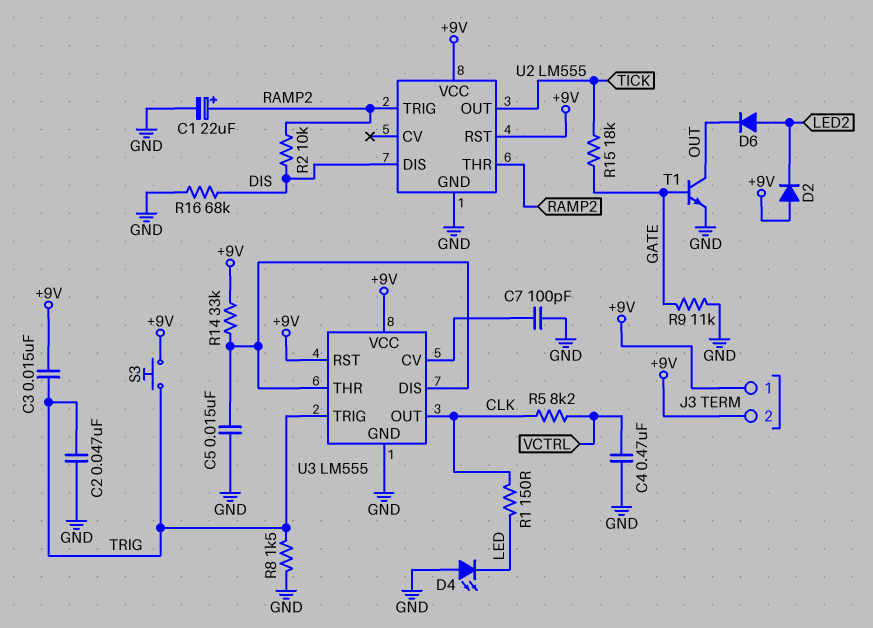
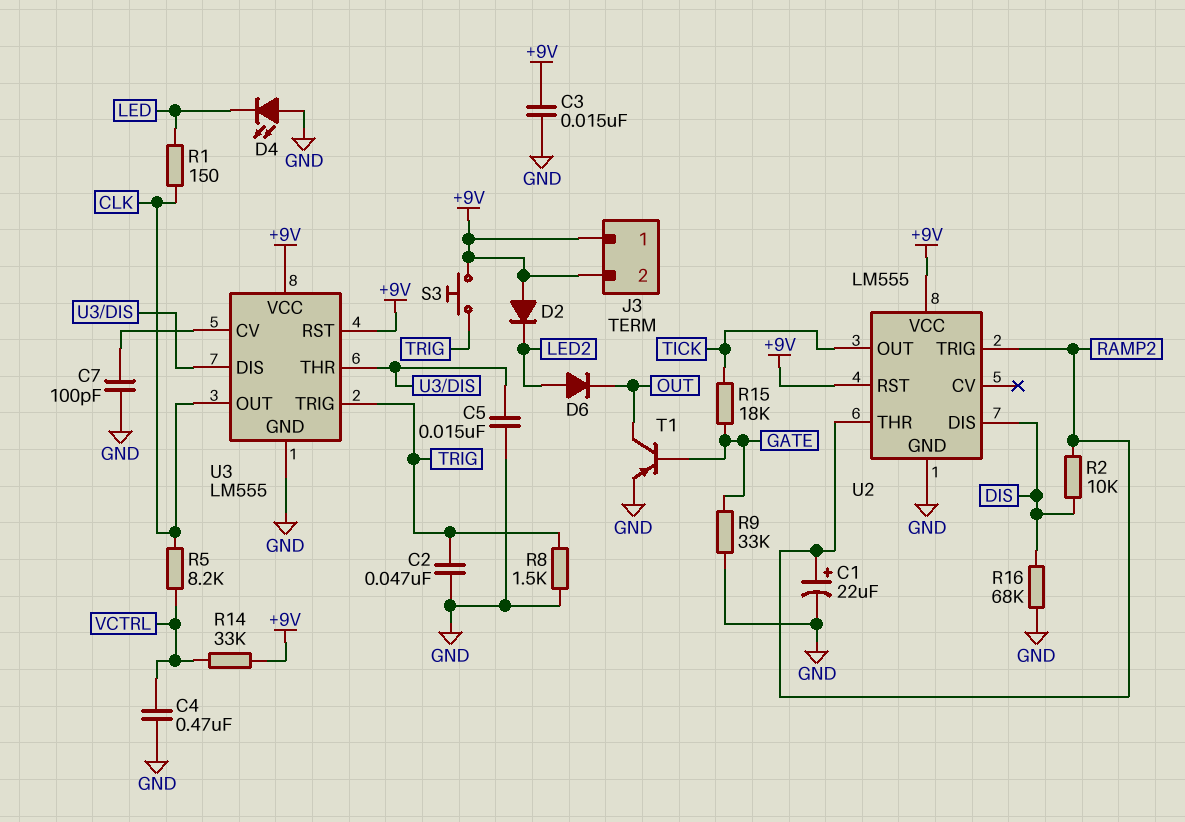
C3: 15nF (+9V, TRIG) -> 15nF (+9V, GND)
R9: 11k (GATE, GND) -> 33k (GATE, GND)
R14: 33k (+9V, U3/DIS) -> 33k (+9V, VCTRL)
T1: NPN (B GATE, C OUT, E GND) -> PNP (B GATE, C OUT, E GND)

